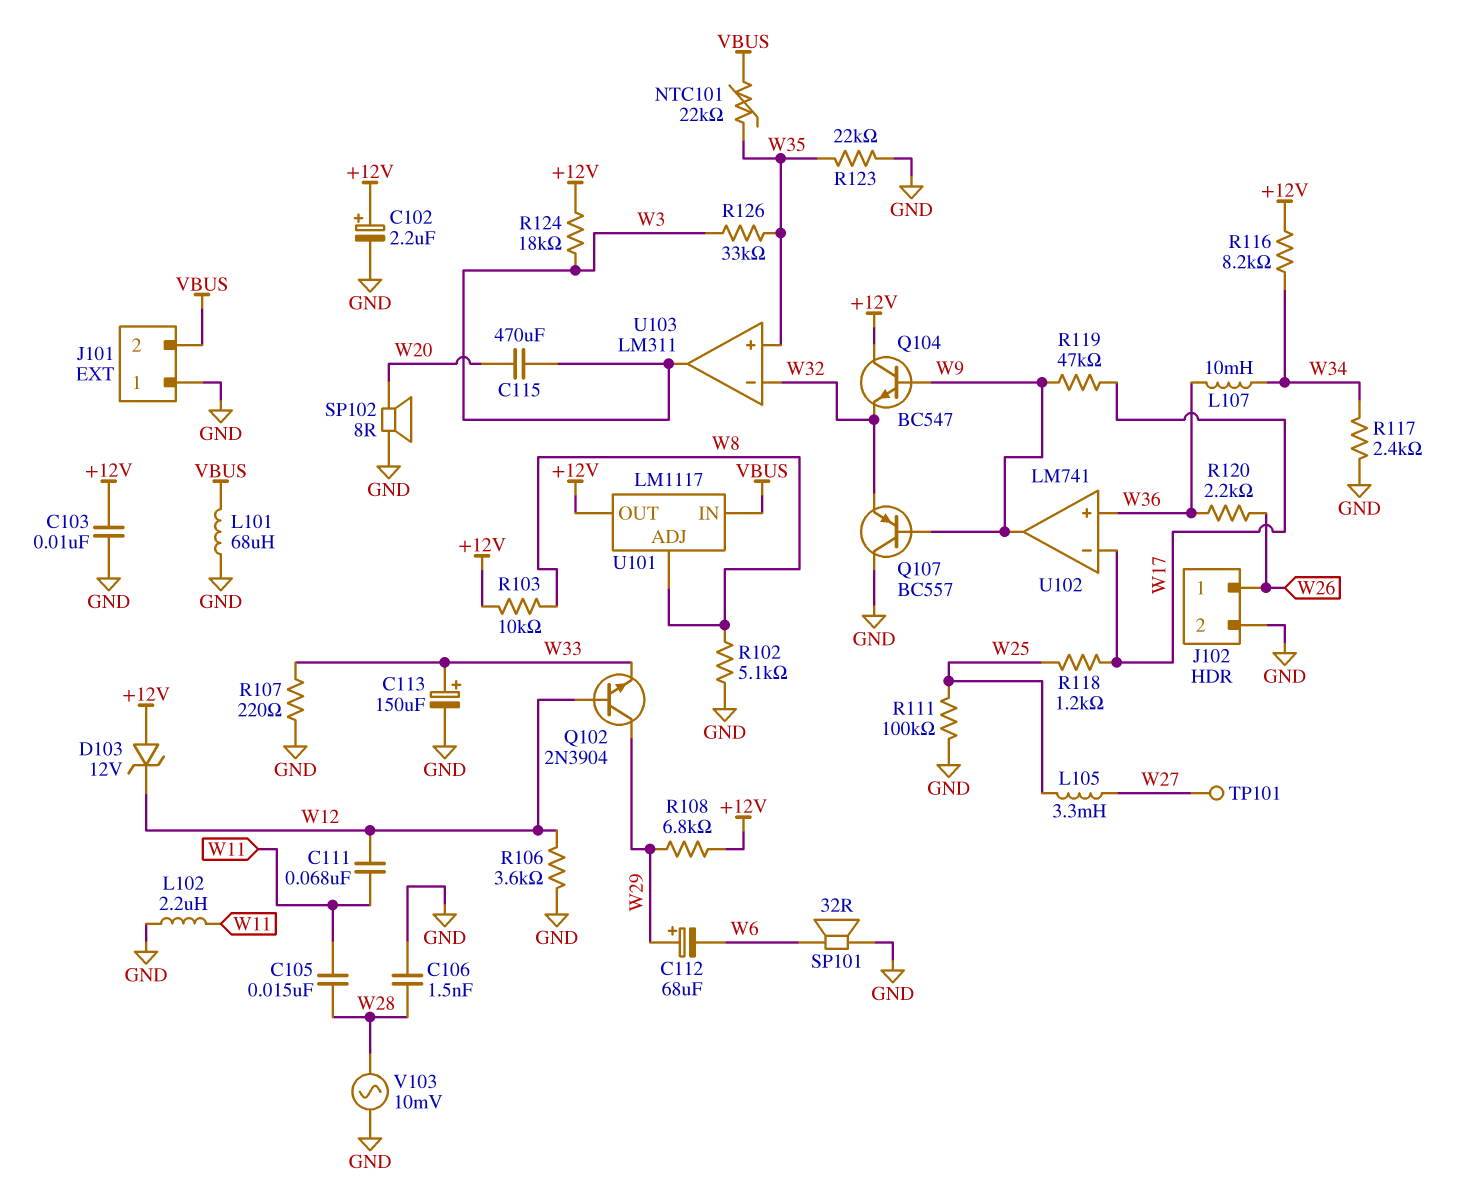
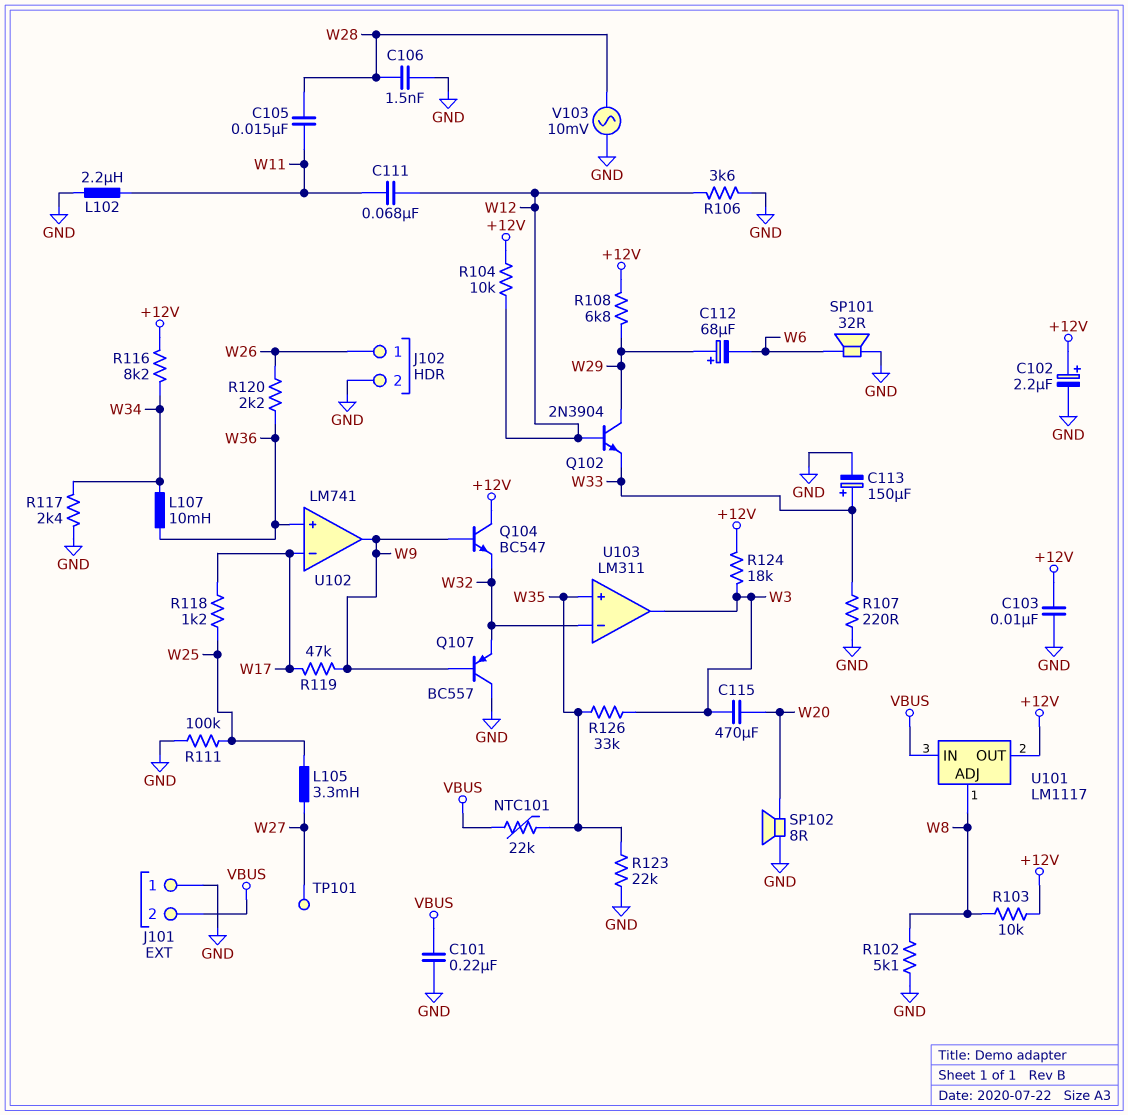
C101: none -> 220nF (GND, VBUS)
D103: zener 12V (A +12V, K W12) -> none
L101: 68uH (GND, VBUS) -> none
R104: none -> 10k (+12V, W12)

